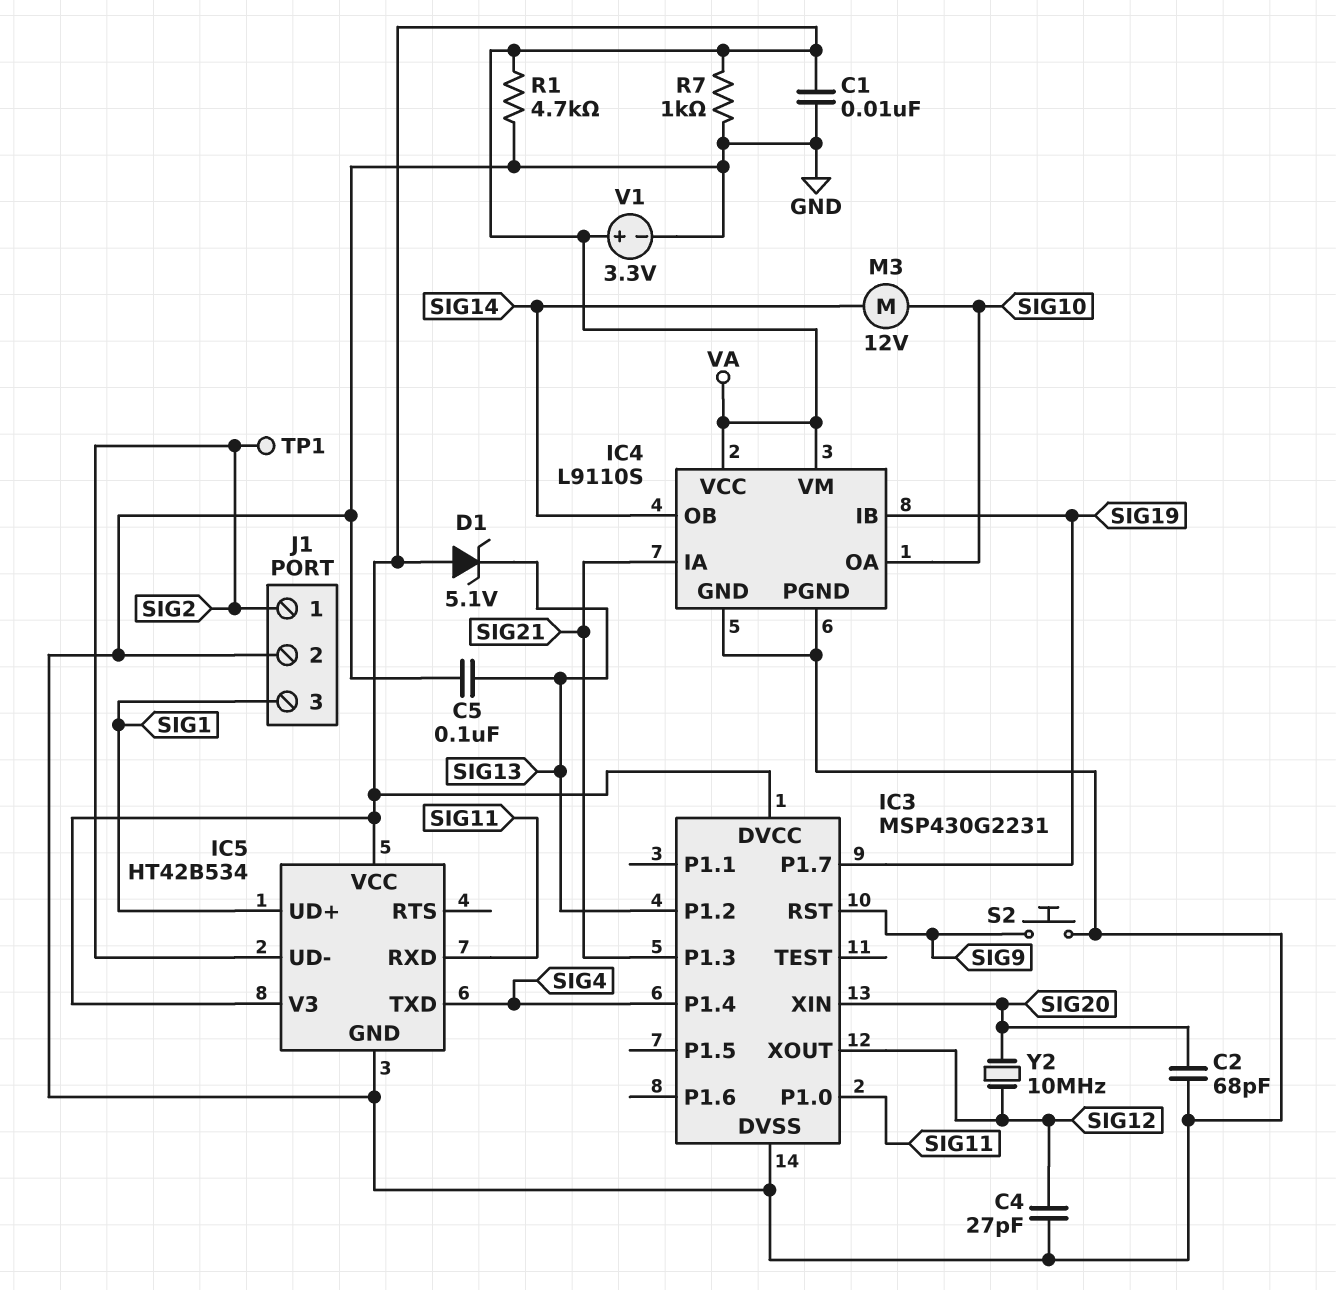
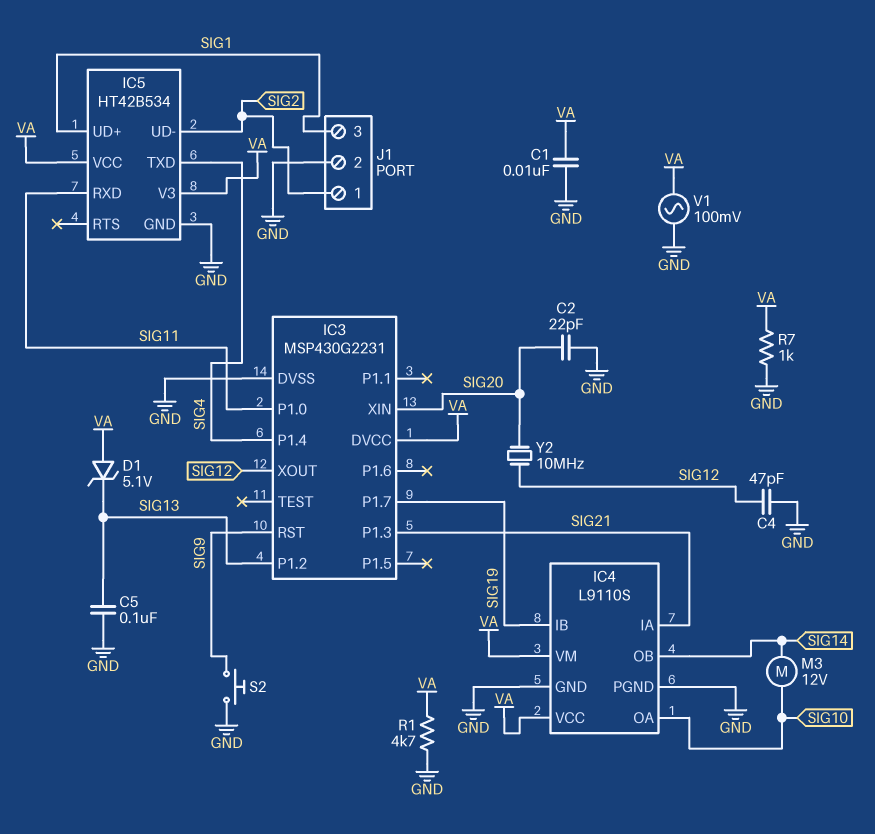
C2: 68pF (GND, SIG20) -> 22pF (GND, SIG20)
C4: 27pF (GND, SIG12) -> 47pF (GND, SIG12)
TP1: test point (SIG2) -> none
V1: 3.3V (plus VA, minus GND) -> AC 100mV (GND, VA)

